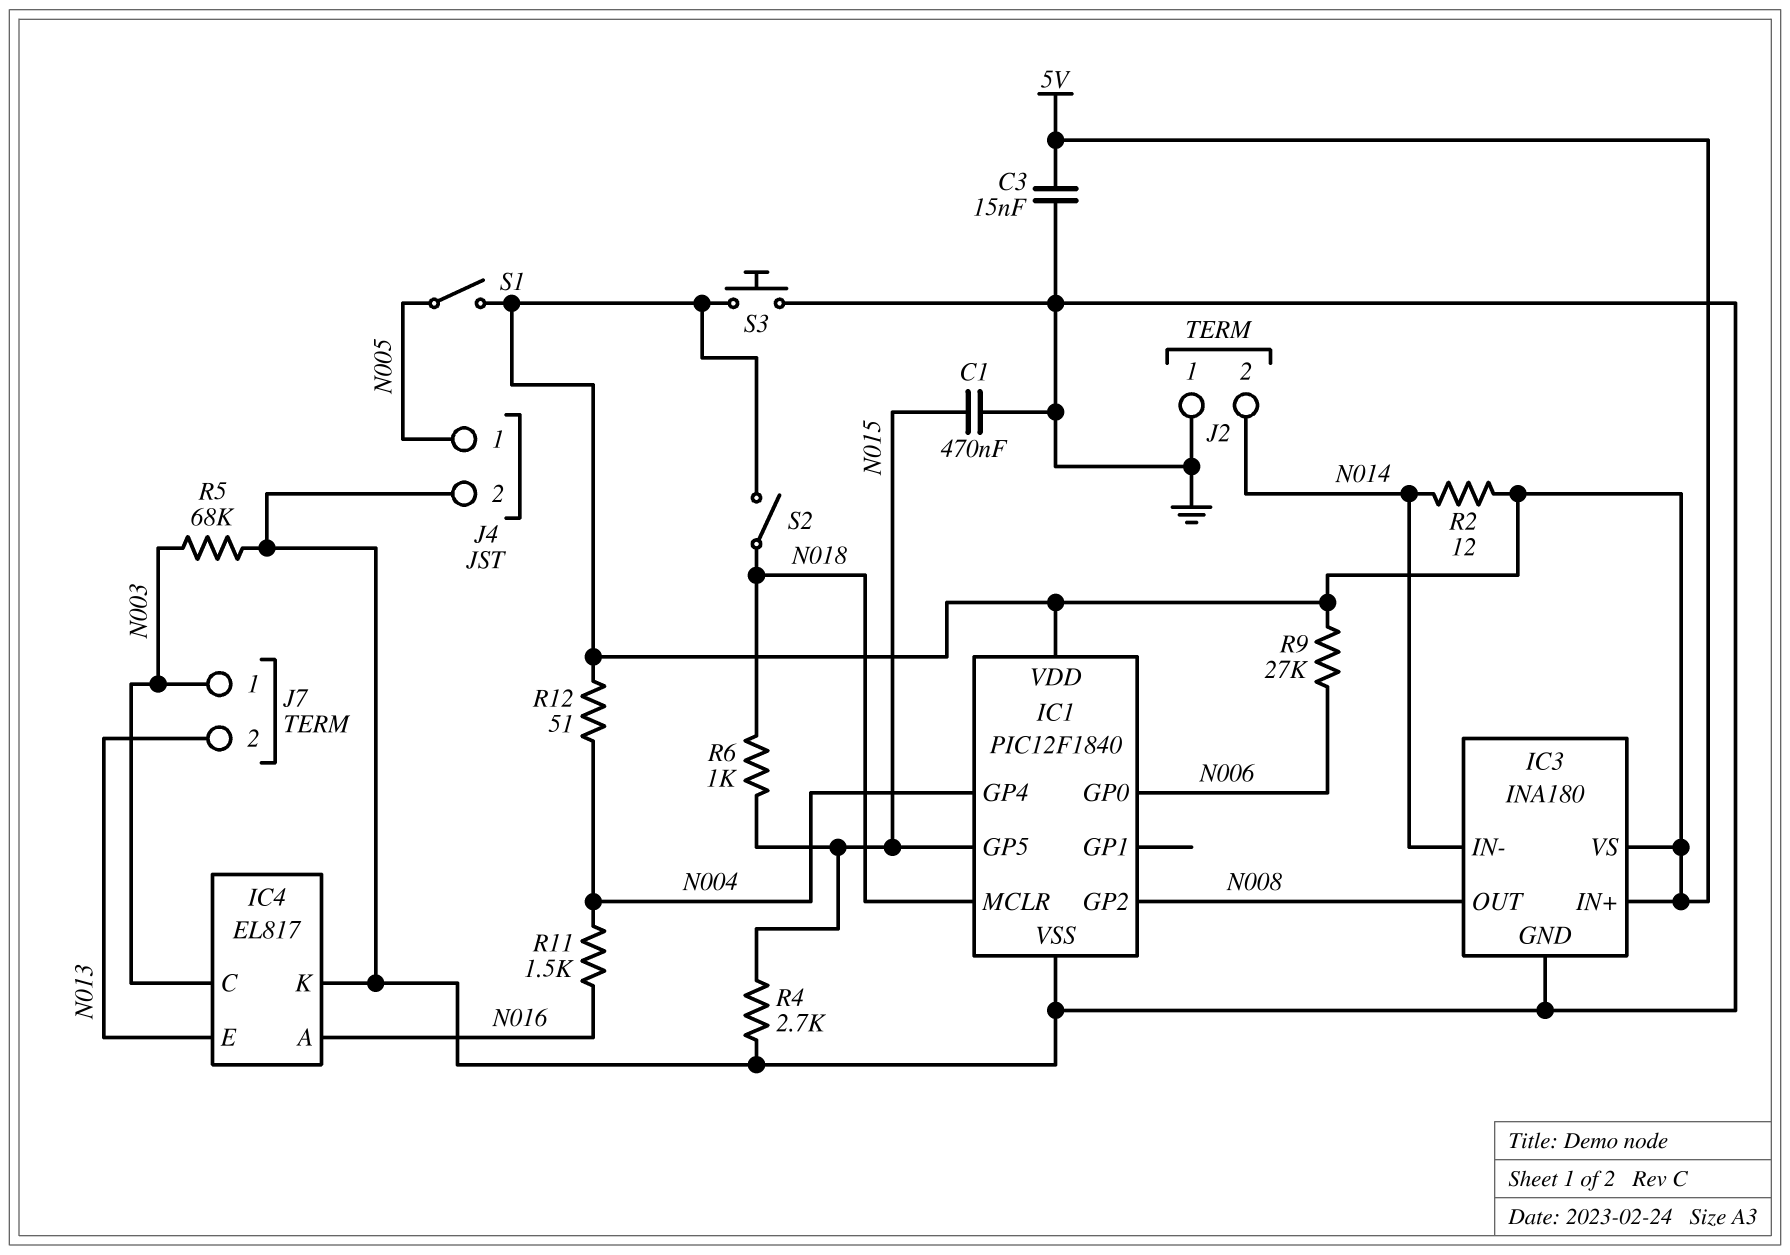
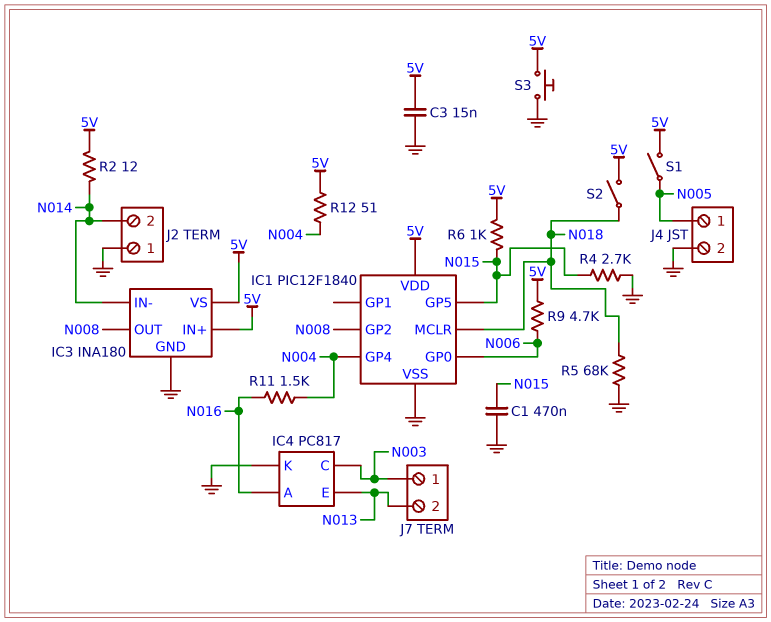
IC4: EL817 -> PC817
R5: 68k (GND, N003) -> 68k (GND, N018)
R6: 1k (N015, N018) -> 1k (5V, N015)
R9: 27k (5V, N006) -> 4.7k (5V, N006)

